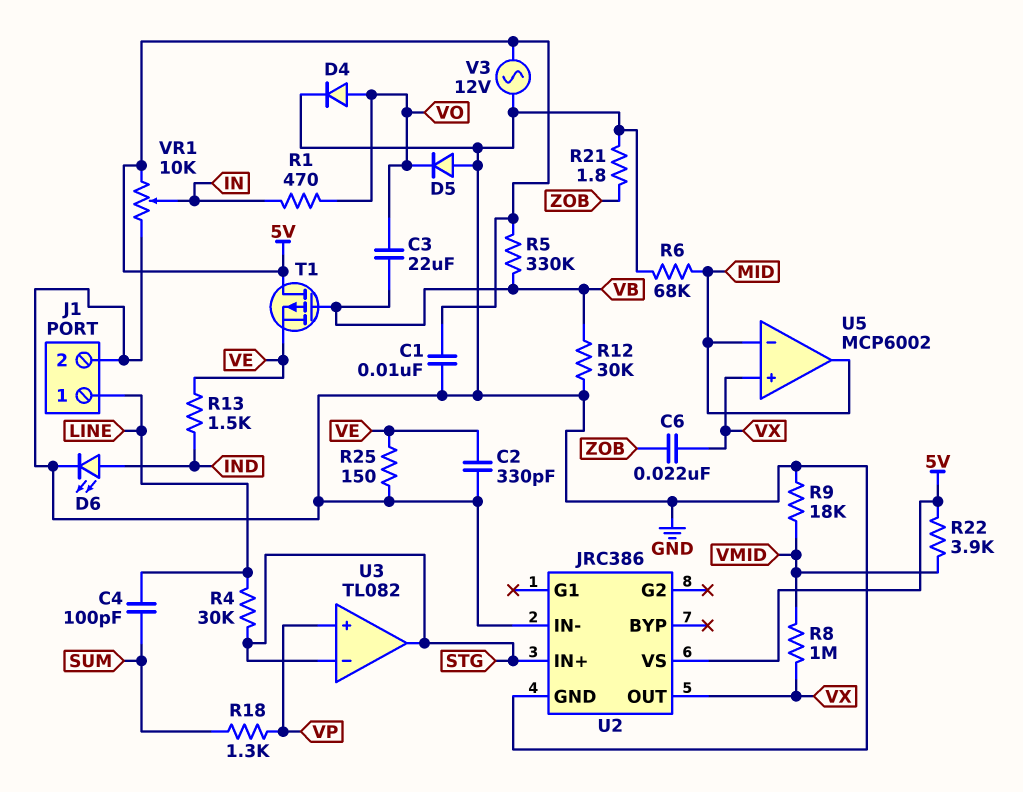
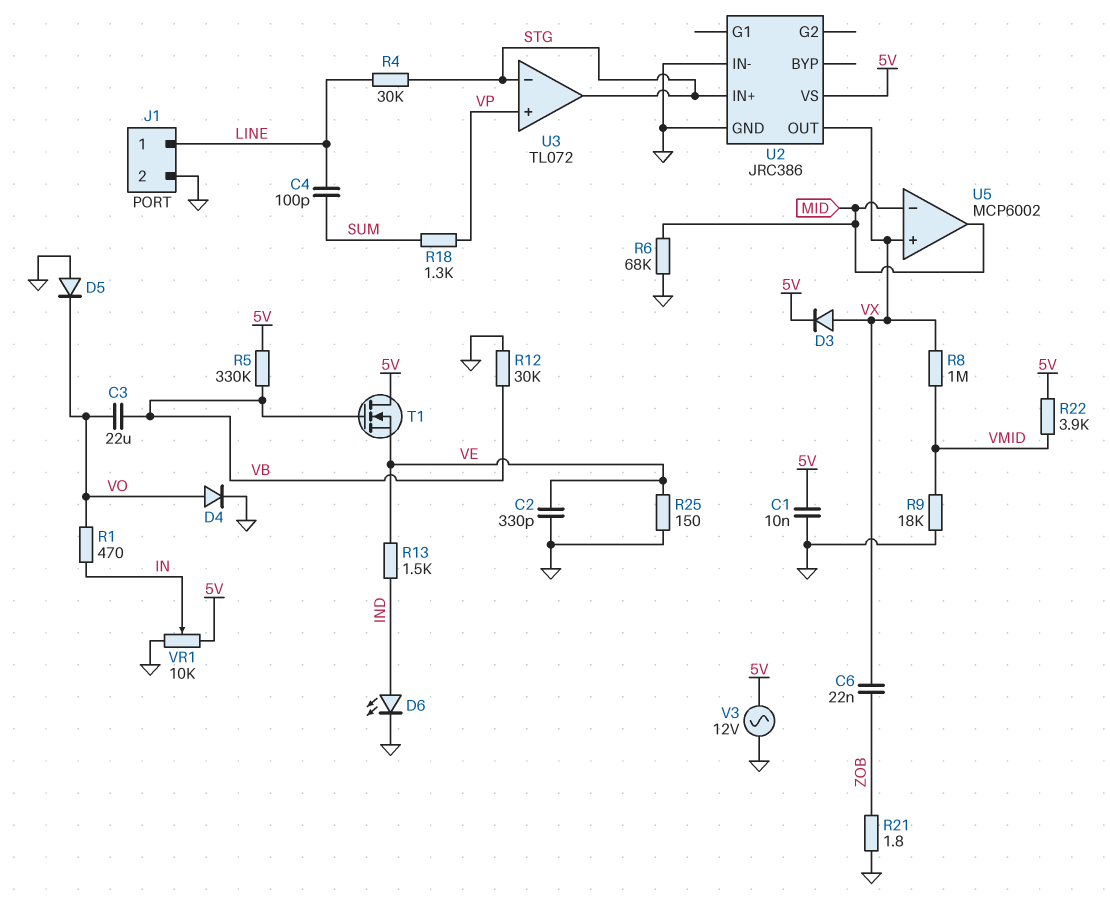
D3: none -> diode (A VX, K 5V)
T1: PMOS (G VB, D 5V, S VE) -> NMOS (G VB, D 5V, S VE)
U3: TL082 -> TL072

